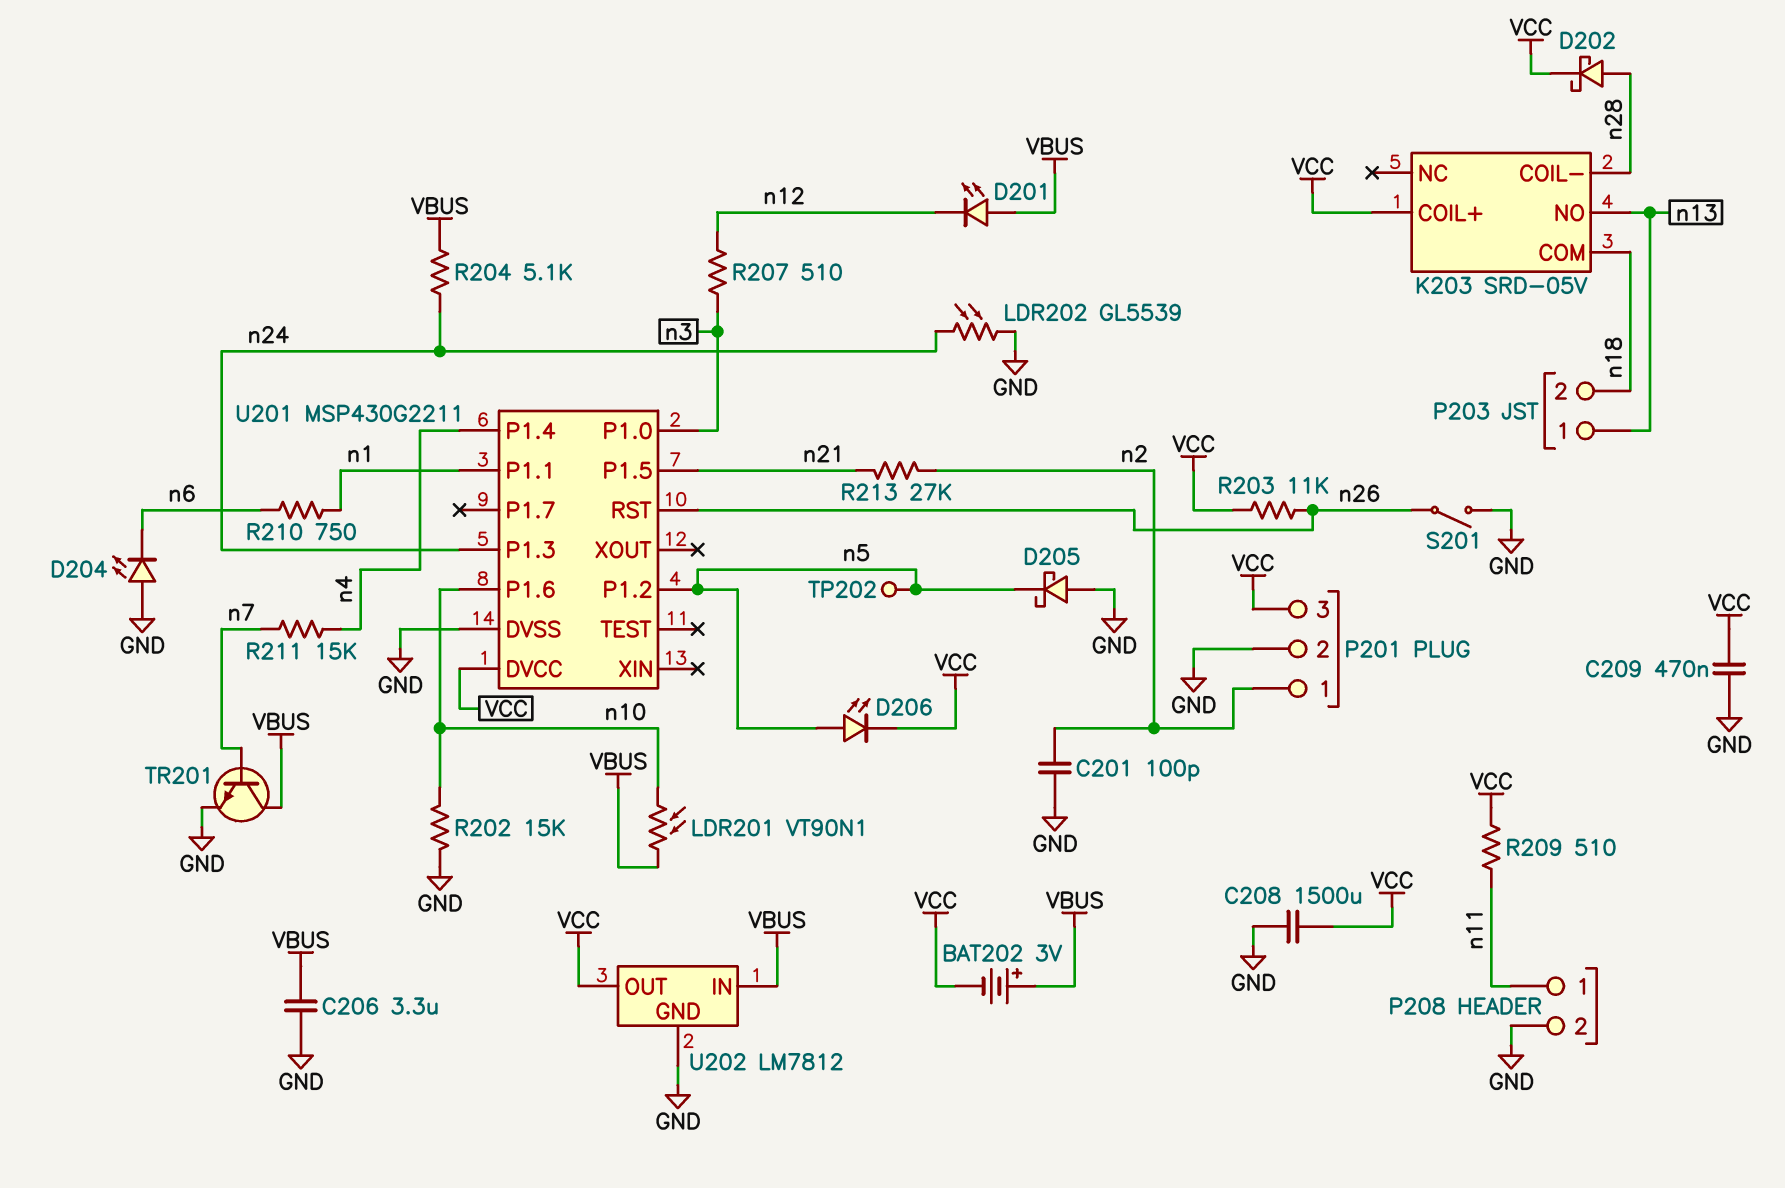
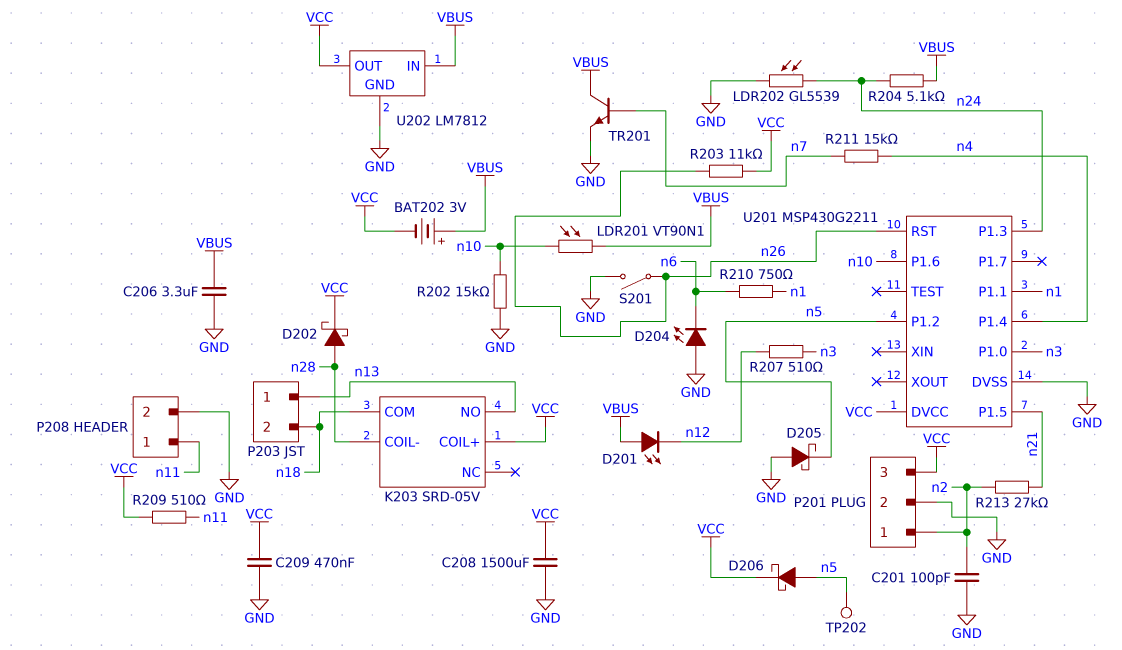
D206: LED (A n5, K VCC) -> schottky (A n5, K VCC)

